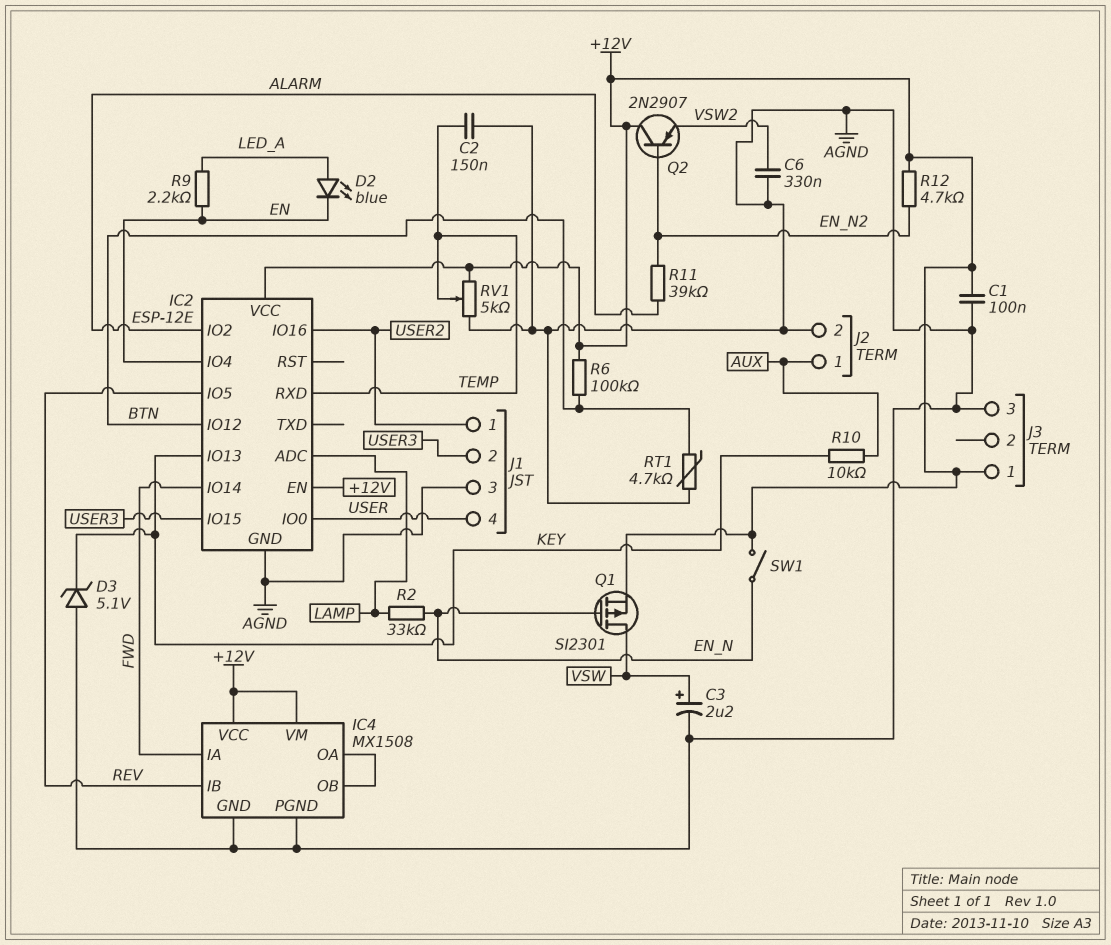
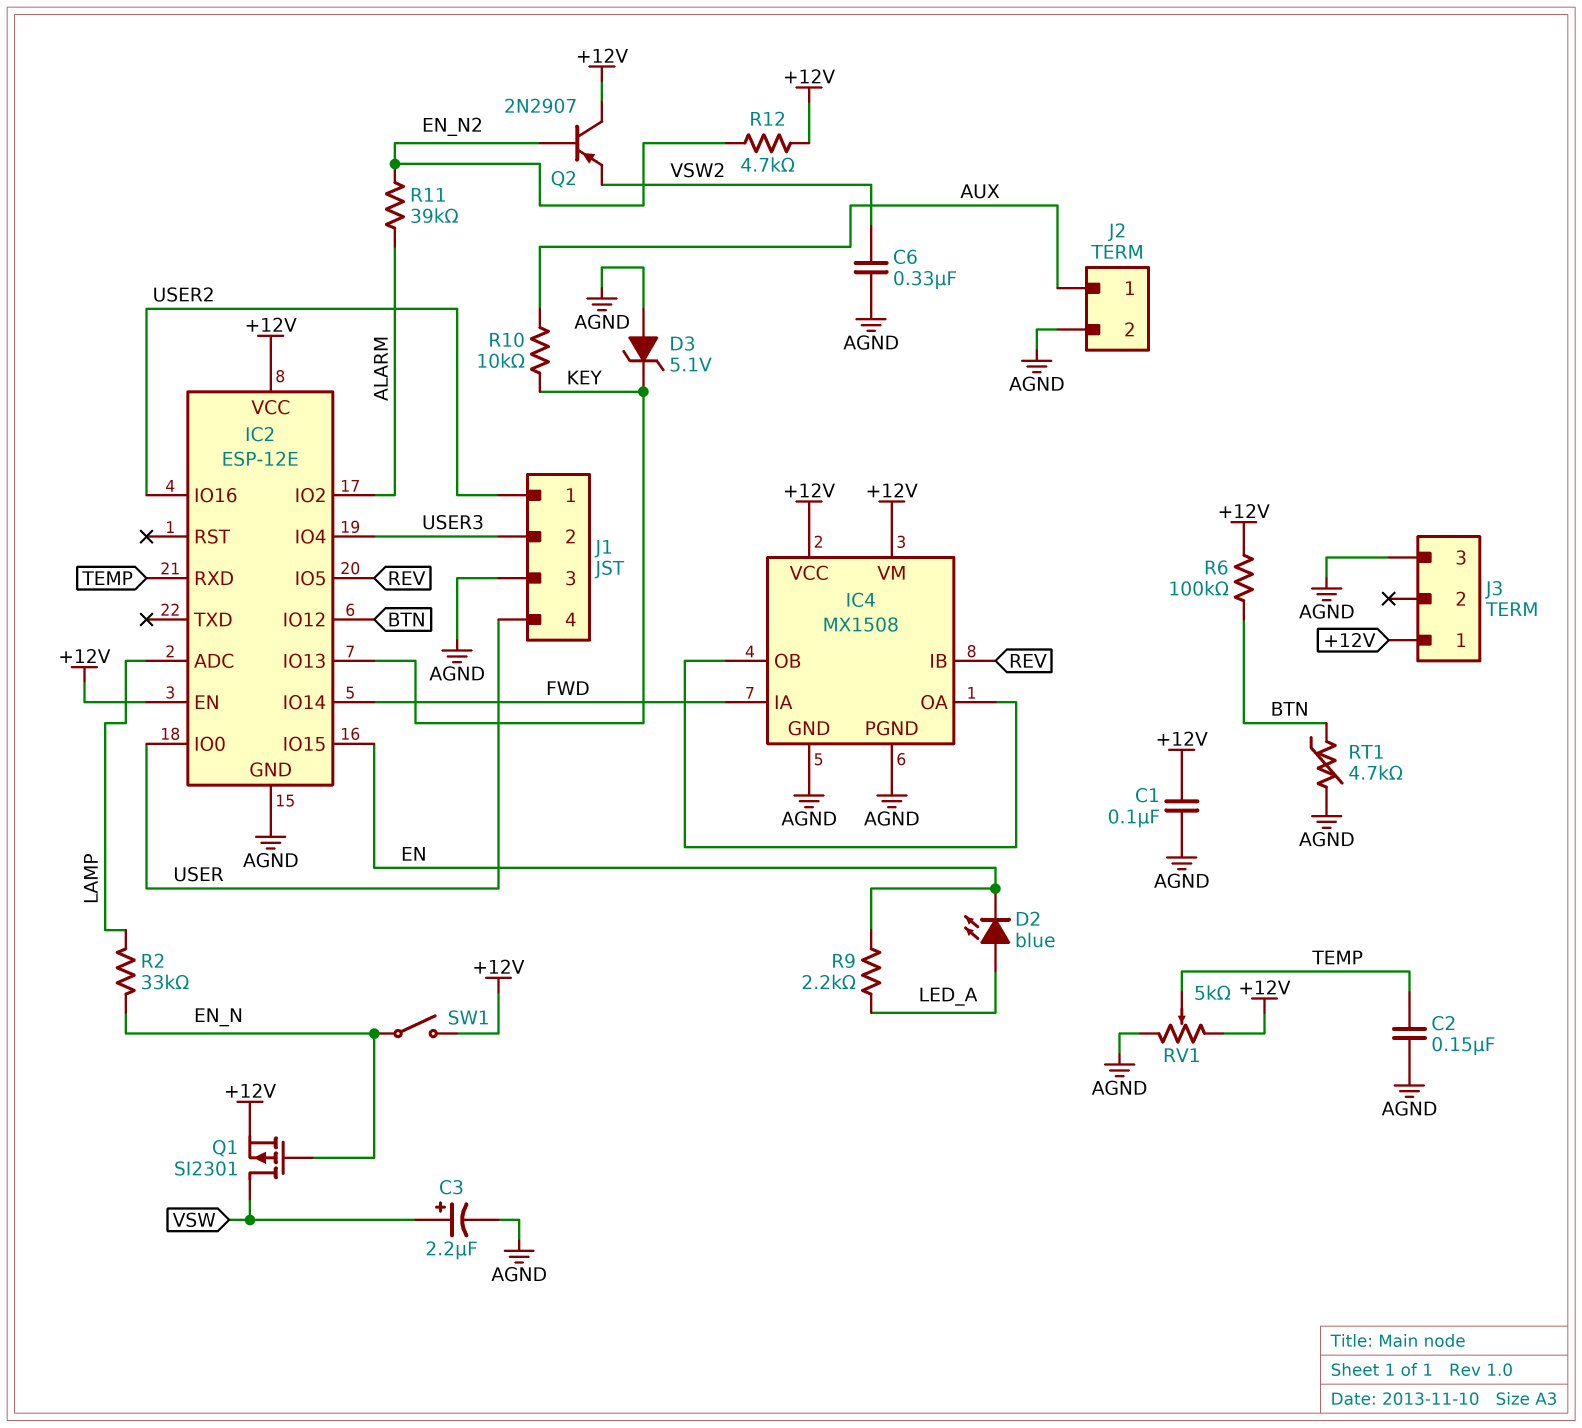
IC2 pin IO4: EN -> USER3
IC2 pin IO15: USER3 -> EN

